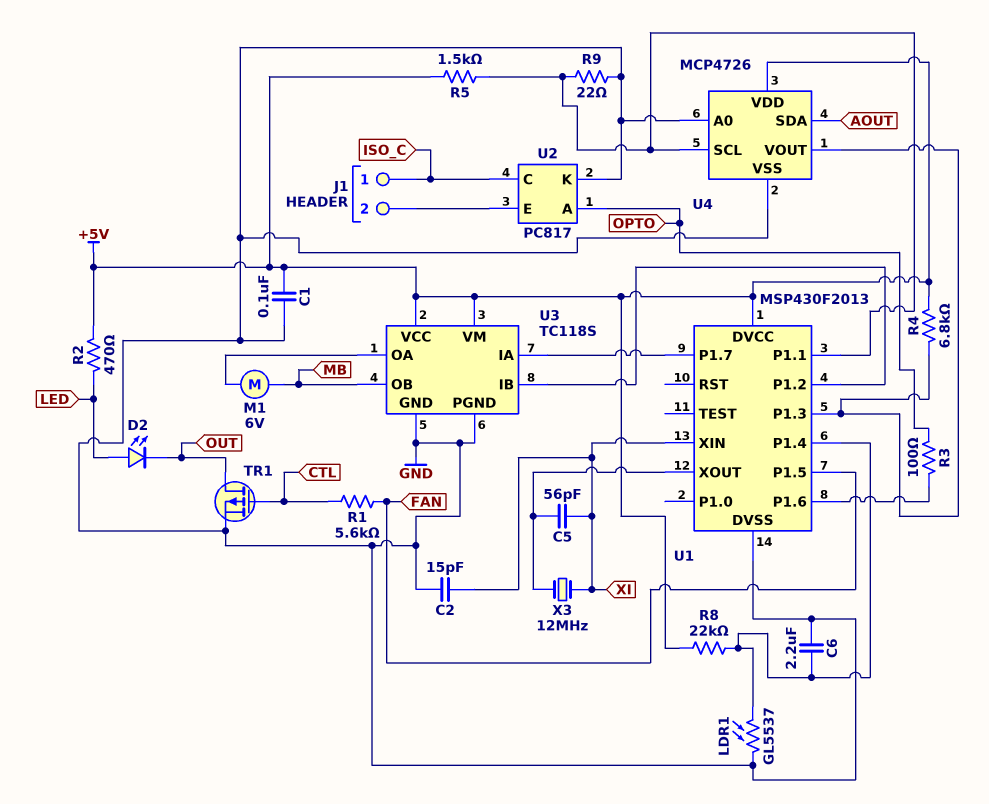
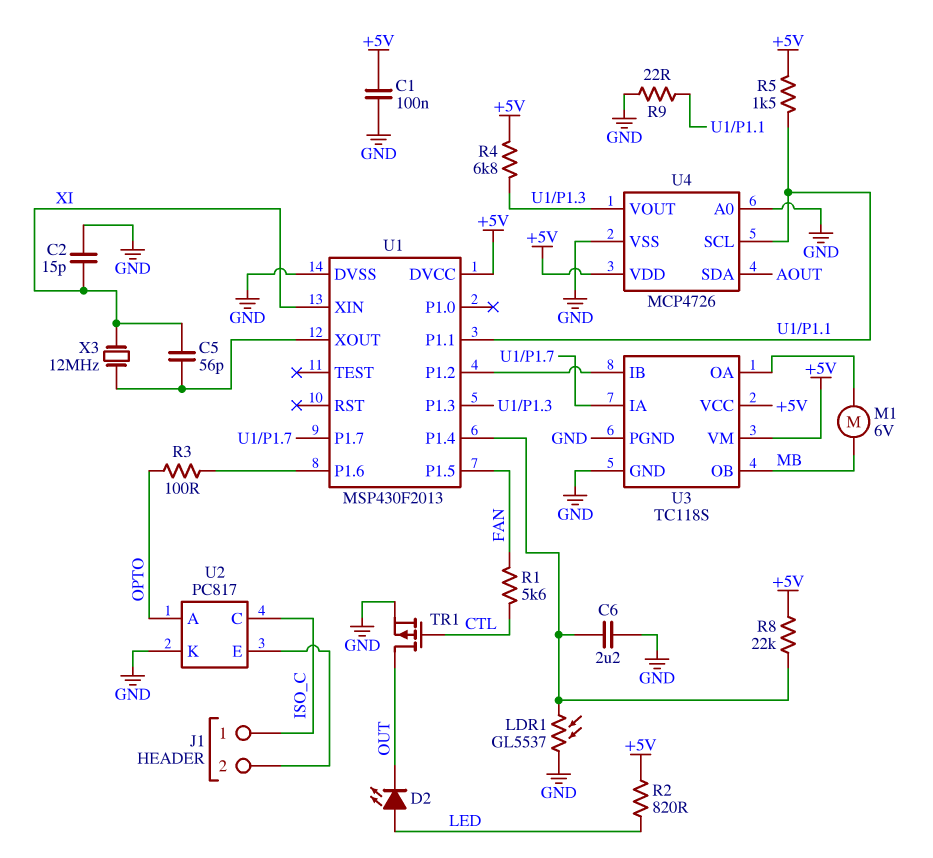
R2: 470 (+5V, LED) -> 820 (+5V, LED)

